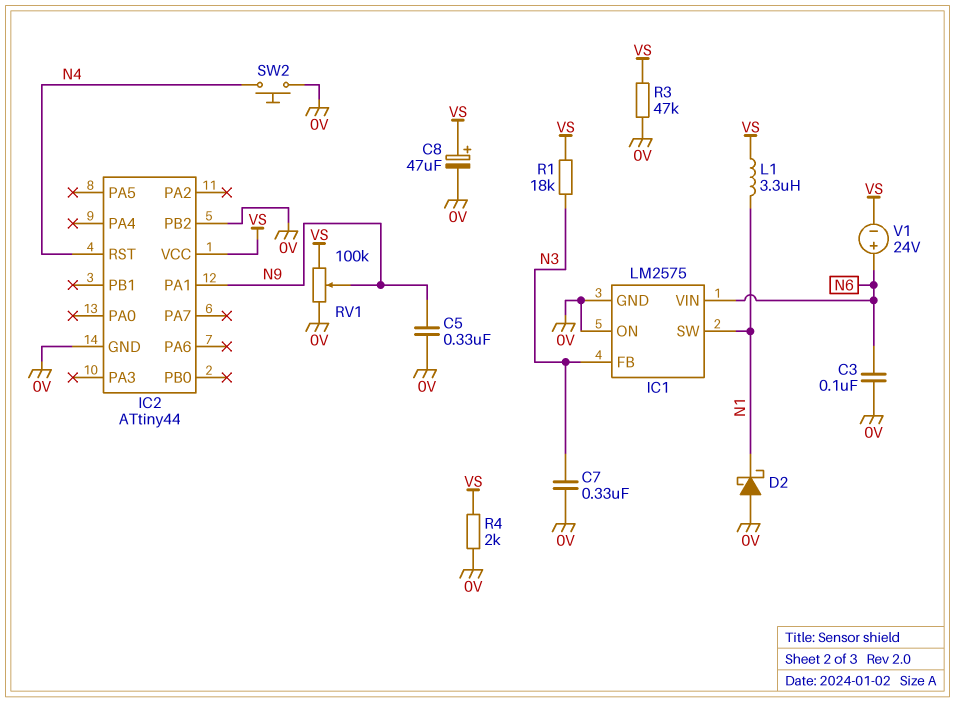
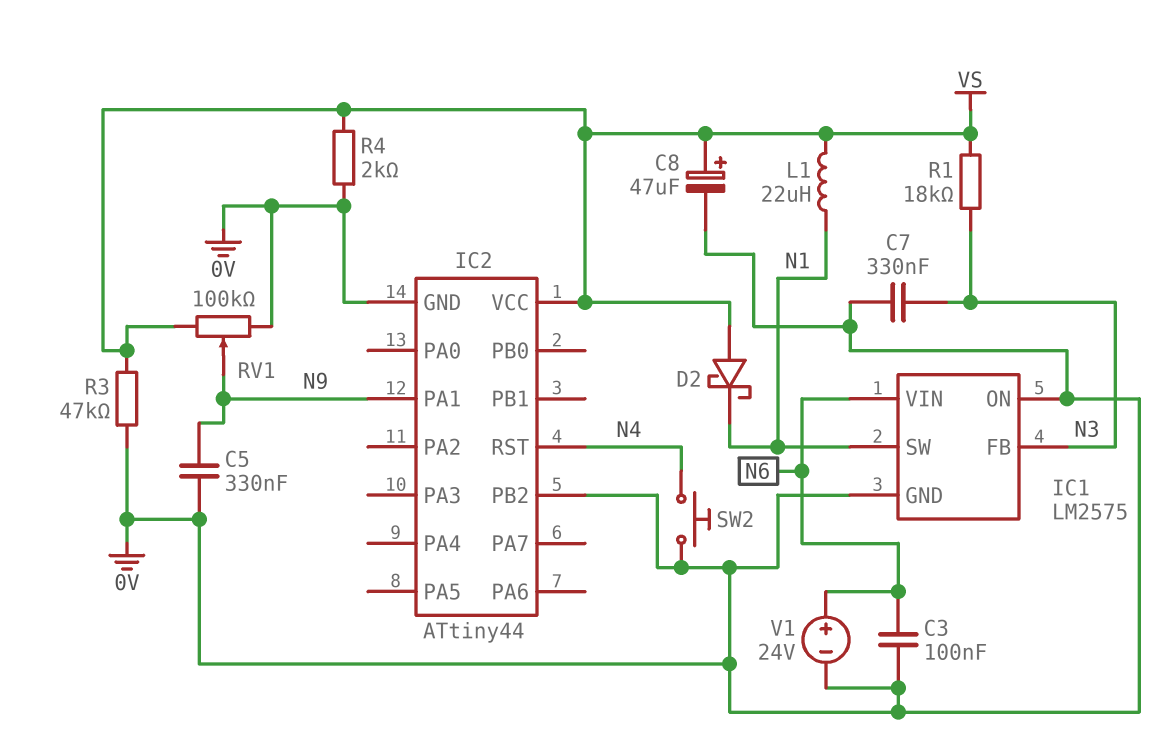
D2: schottky (A 0V, K N1) -> schottky (A VS, K N1)
L1: 3.3uH (N1, VS) -> 22uH (N1, VS)
V1: 24V (plus N6, minus VS) -> 24V (plus N6, minus 0V)

